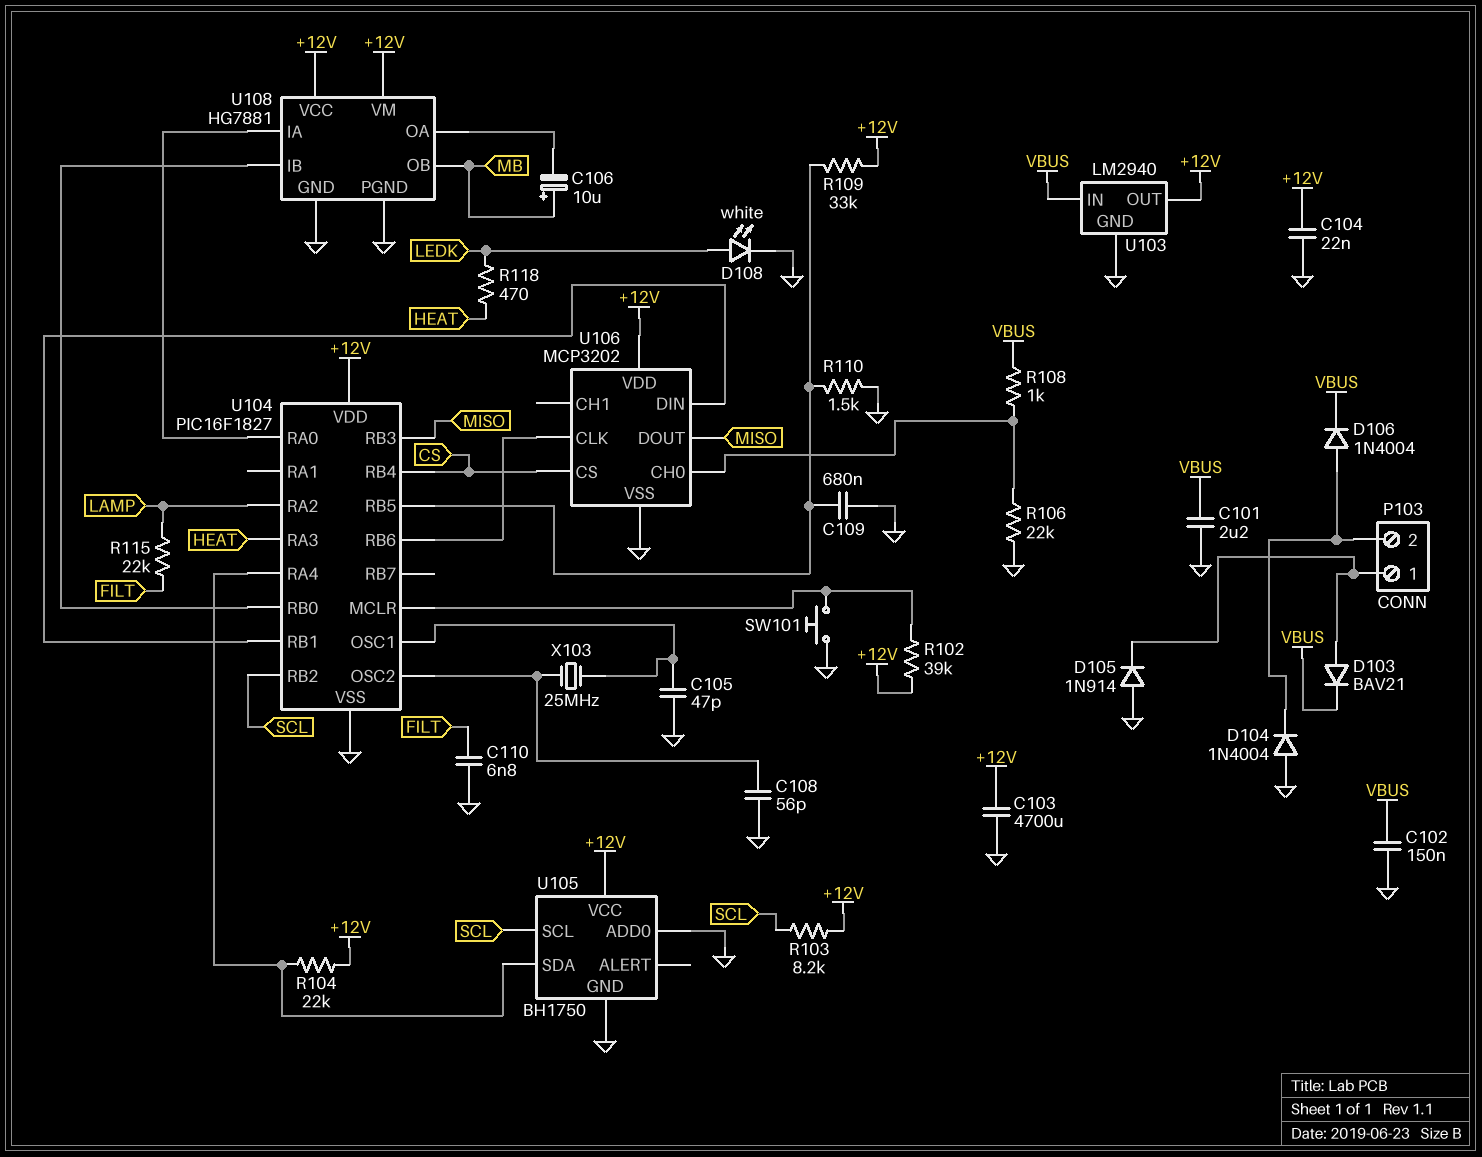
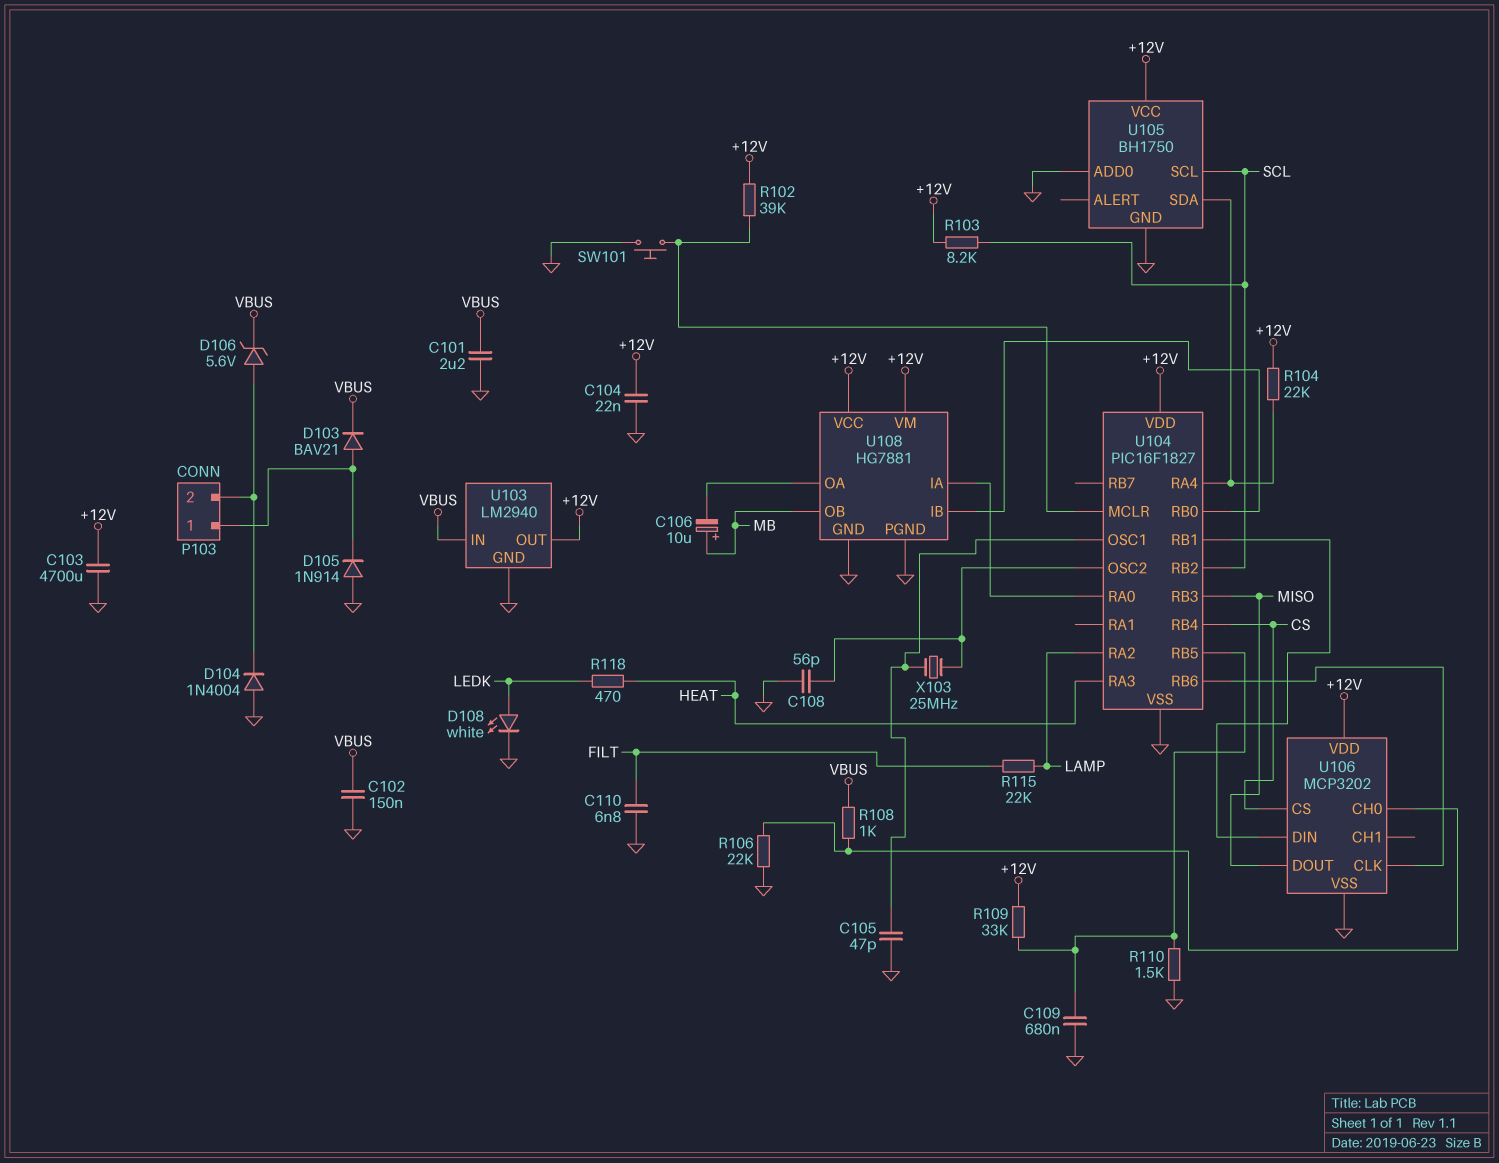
D106: diode 1N4004 (A P103/2, K VBUS) -> zener 5.6V (A P103/2, K VBUS)

